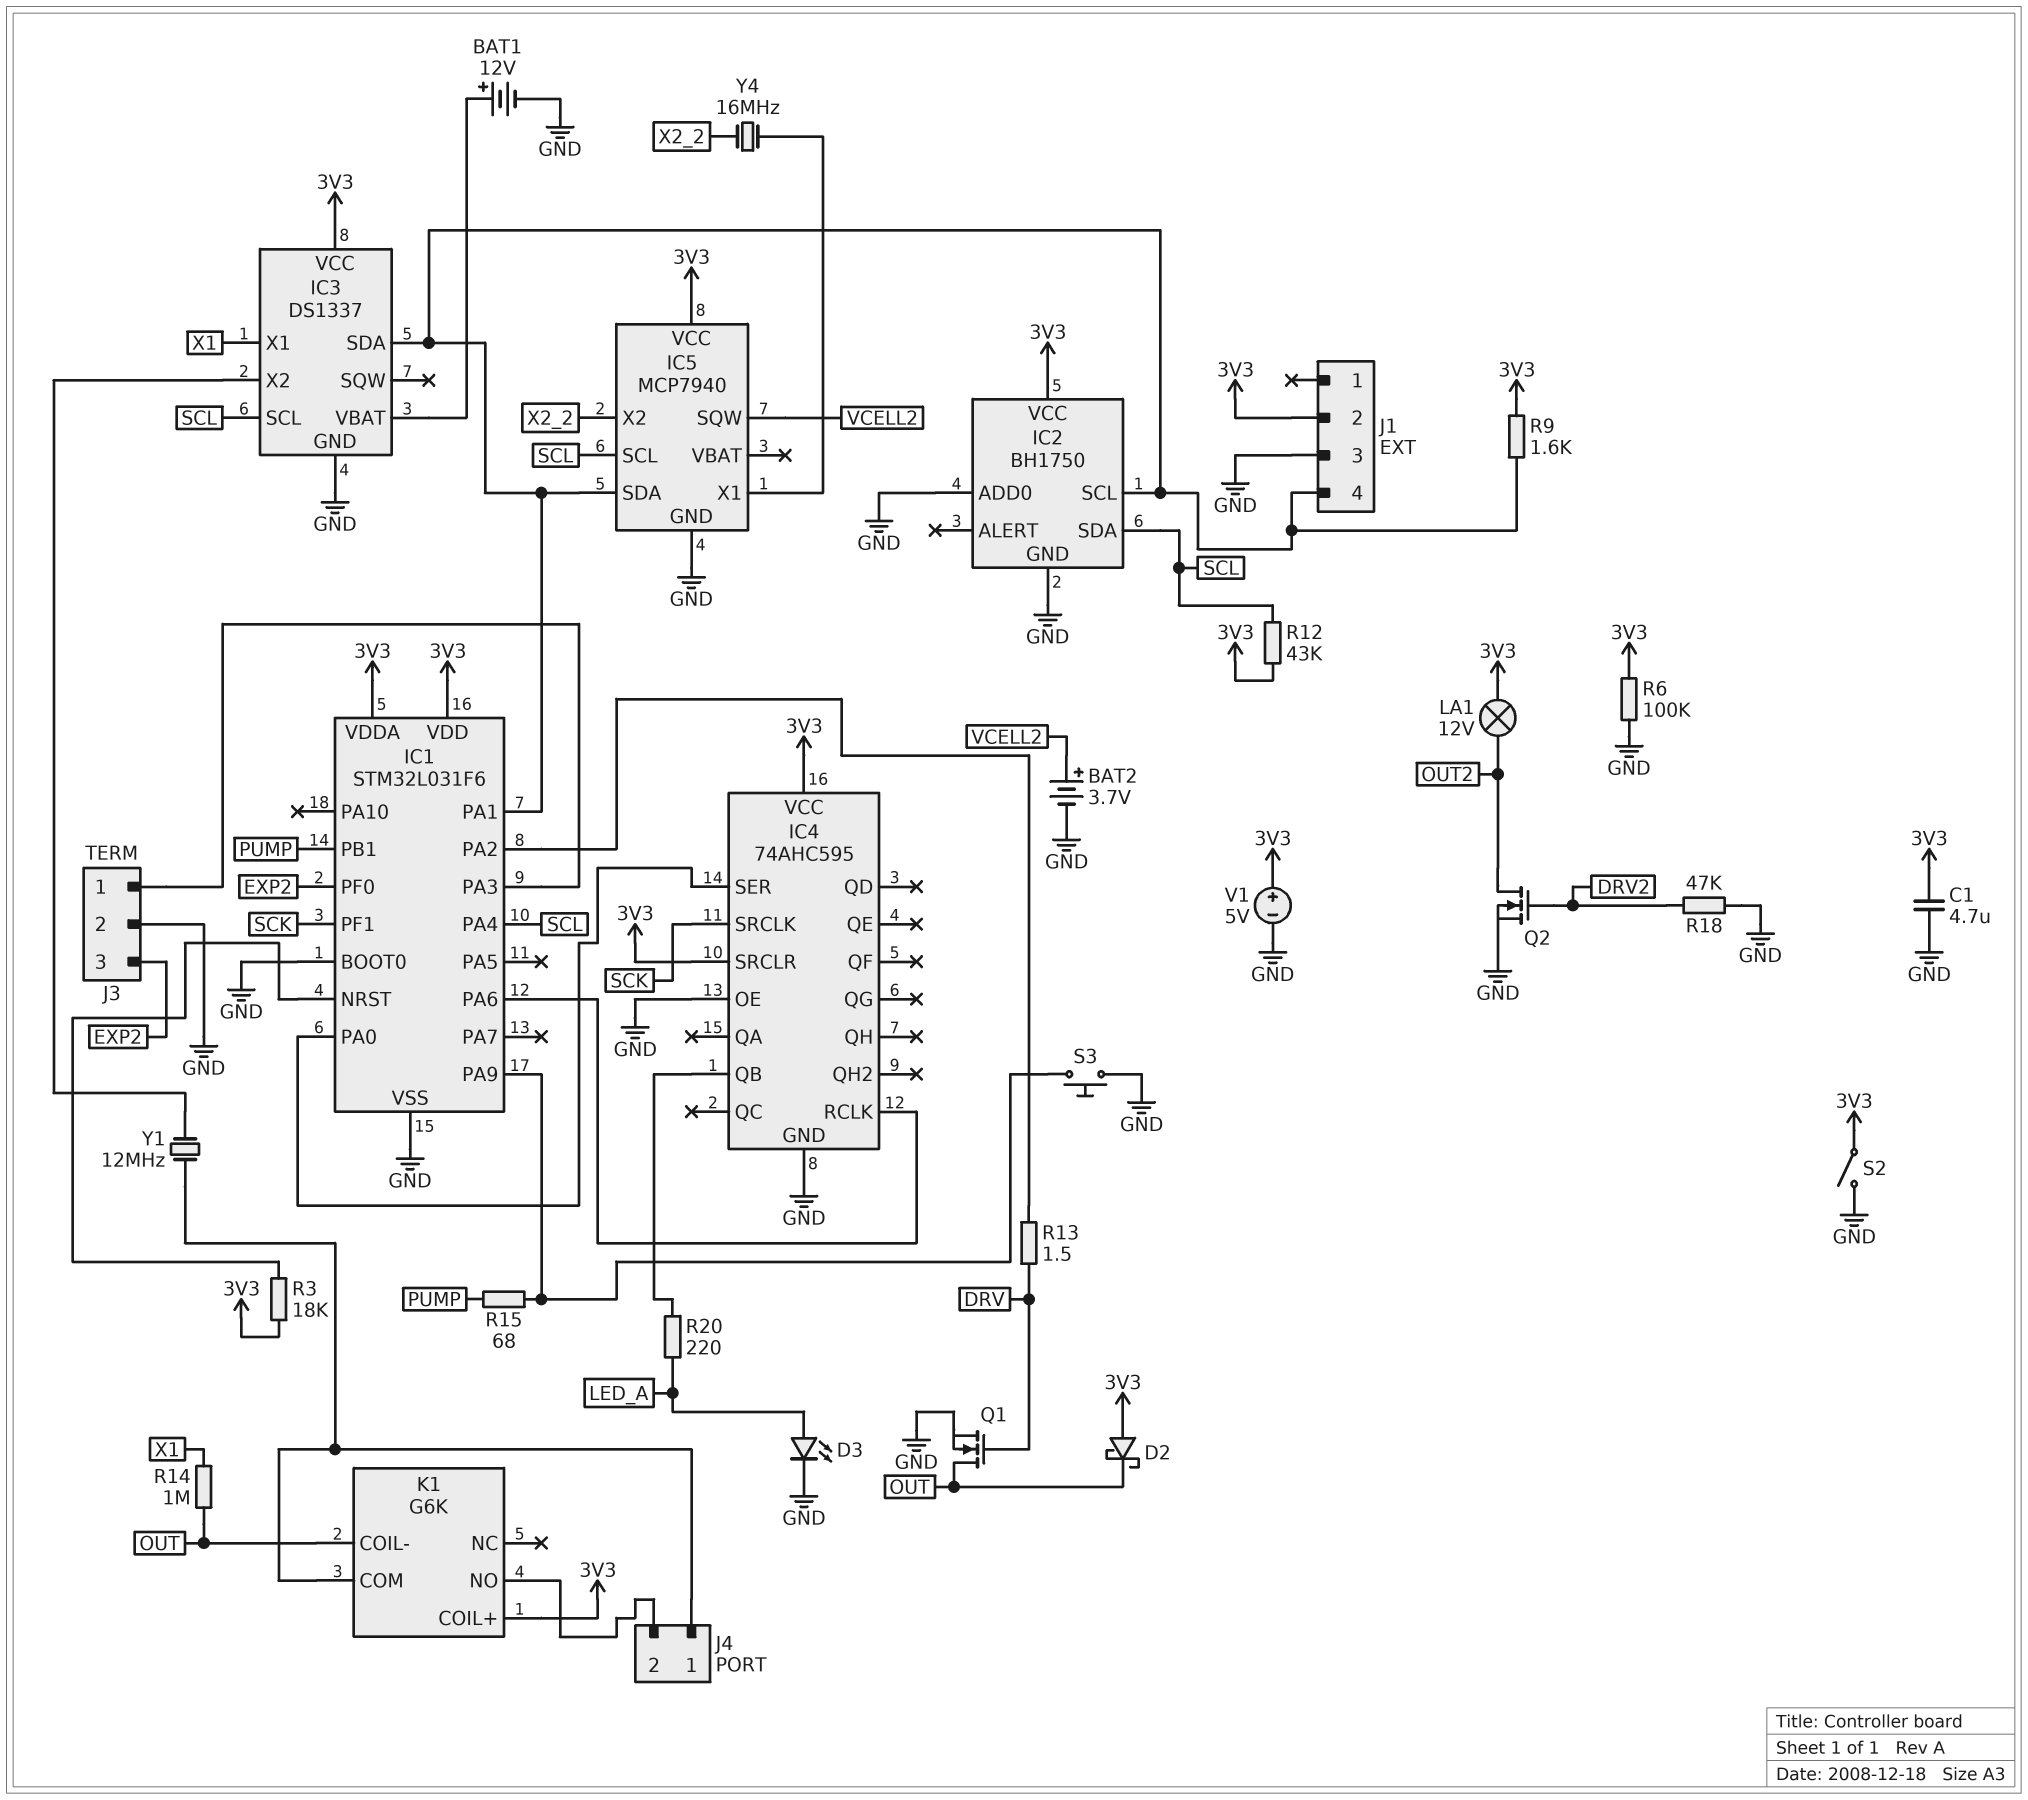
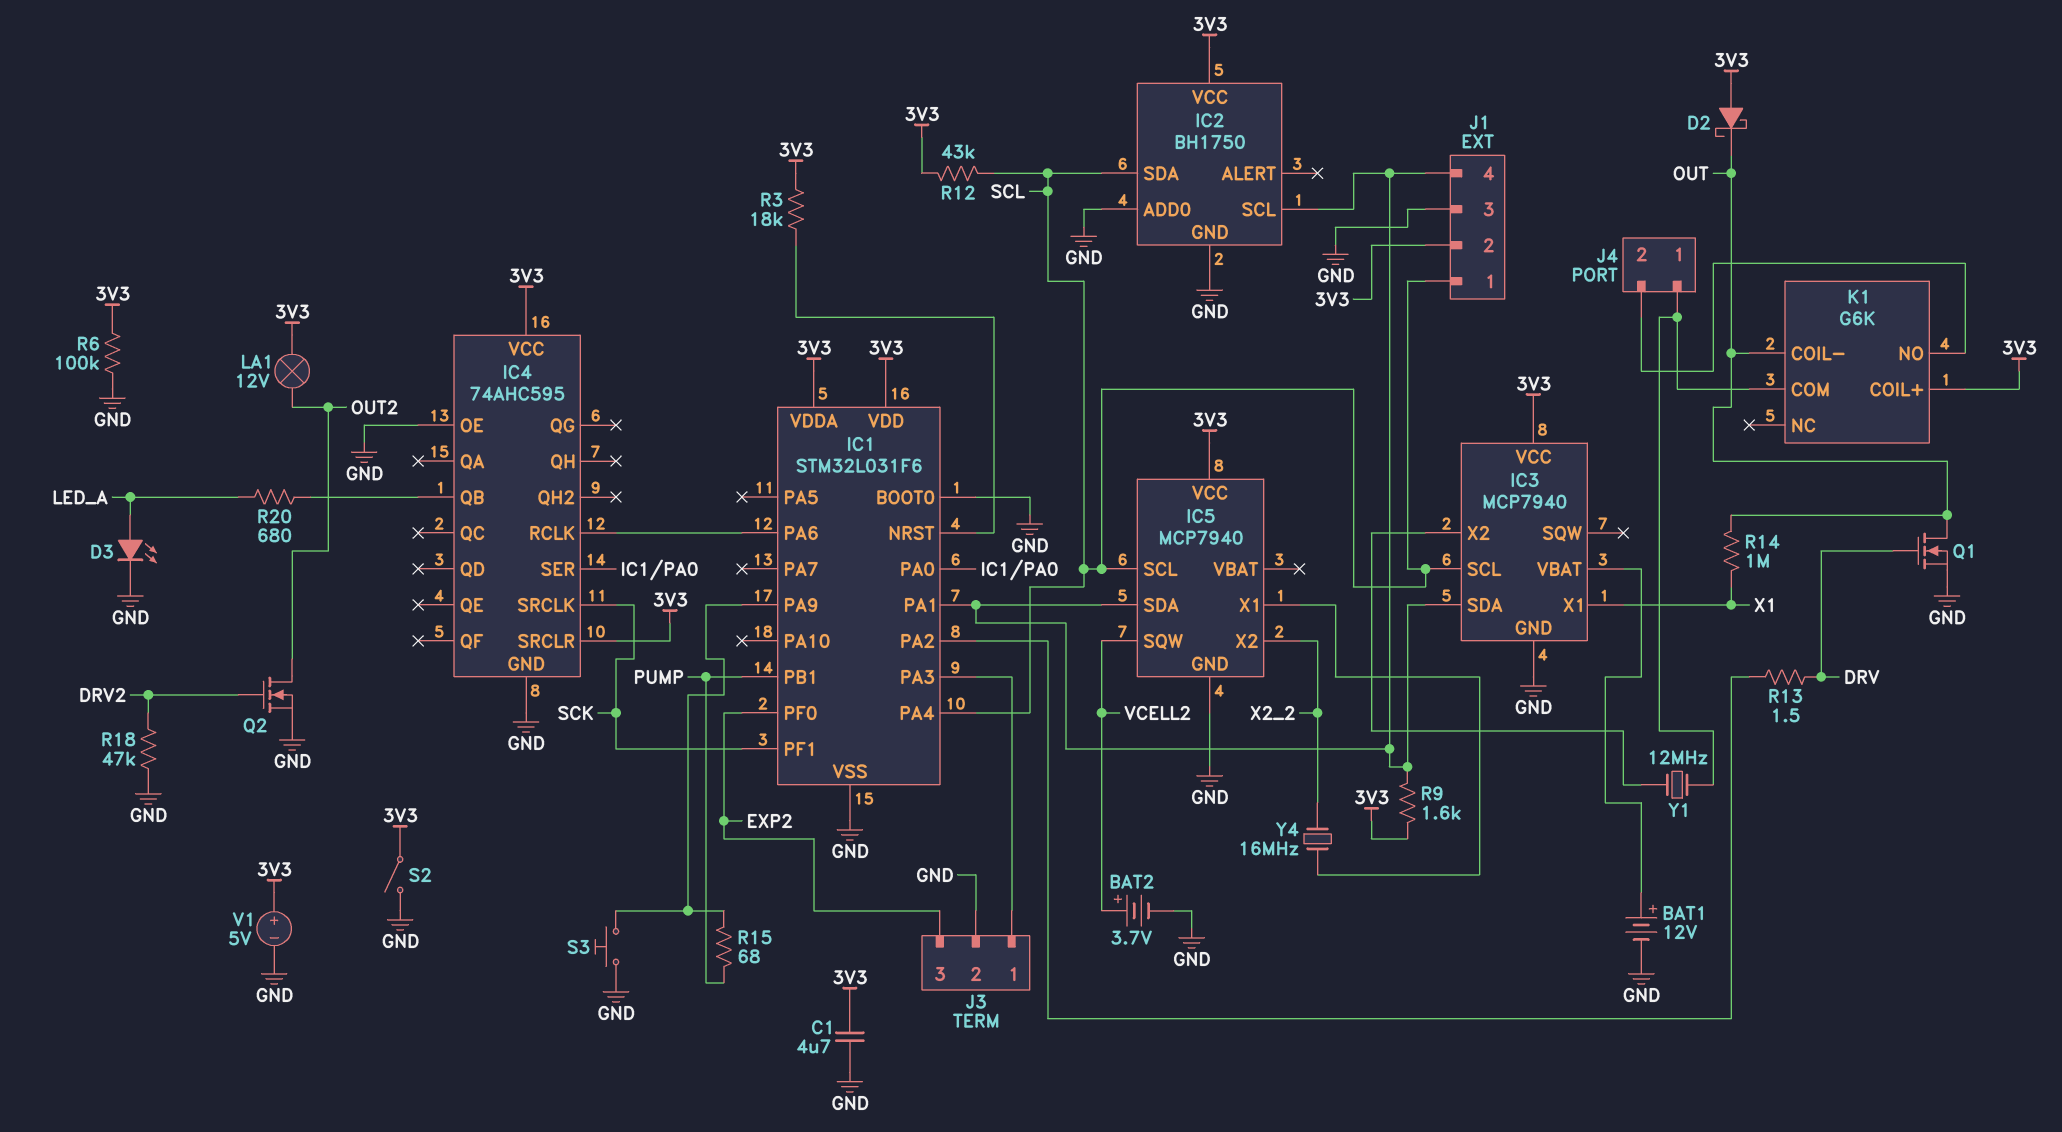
IC3: DS1337 -> MCP7940
J1 pin 1: none -> SCL
R20: 220 (IC4/QB, LED_A) -> 680 (IC4/QB, LED_A)

